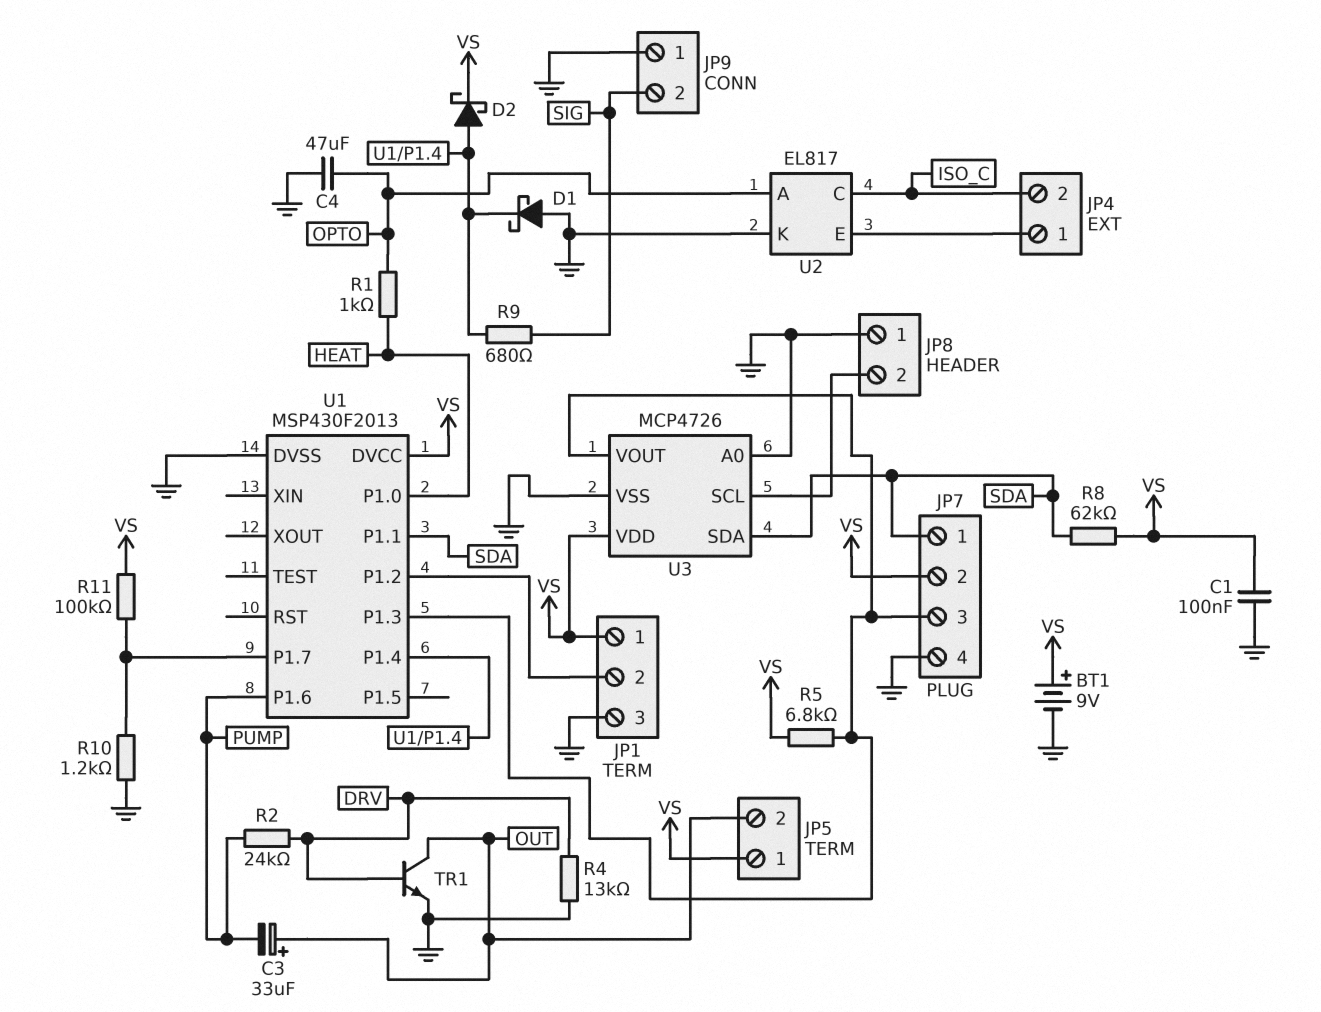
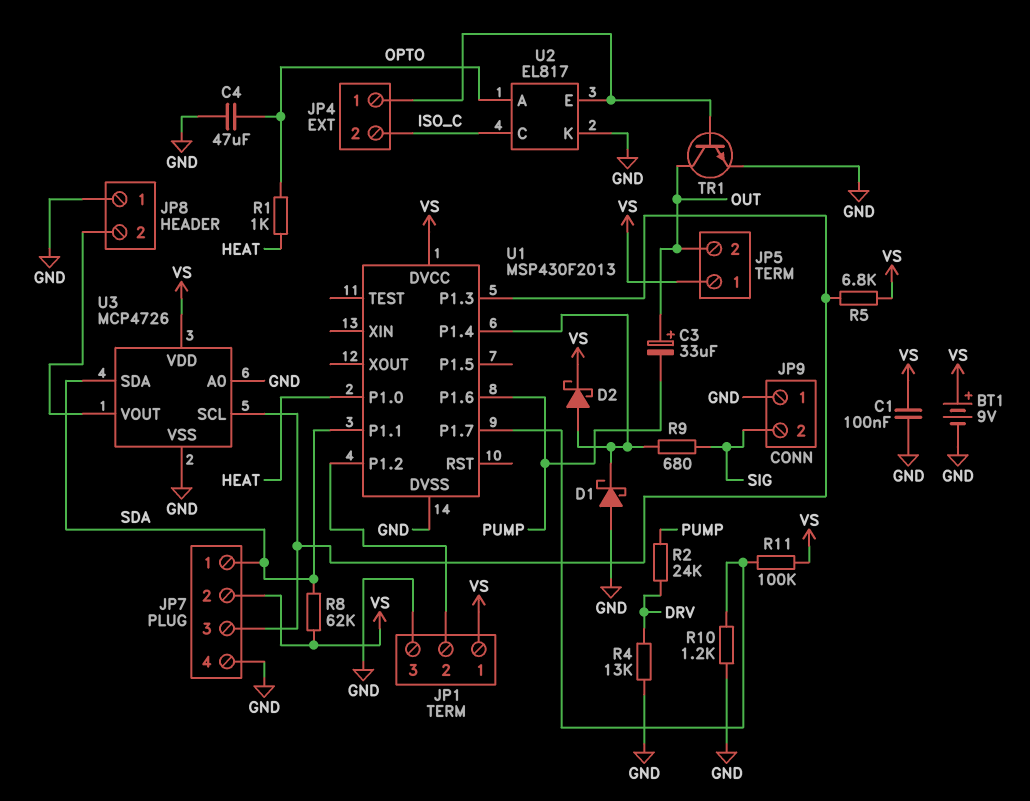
TR1: NPN (B DRV, C OUT, E GND) -> NPN (B JP4/1, C OUT, E GND)
U3 pin SCL: JP8/2 -> JP7/3
U3 pin VOUT: JP7/3 -> JP8/2

